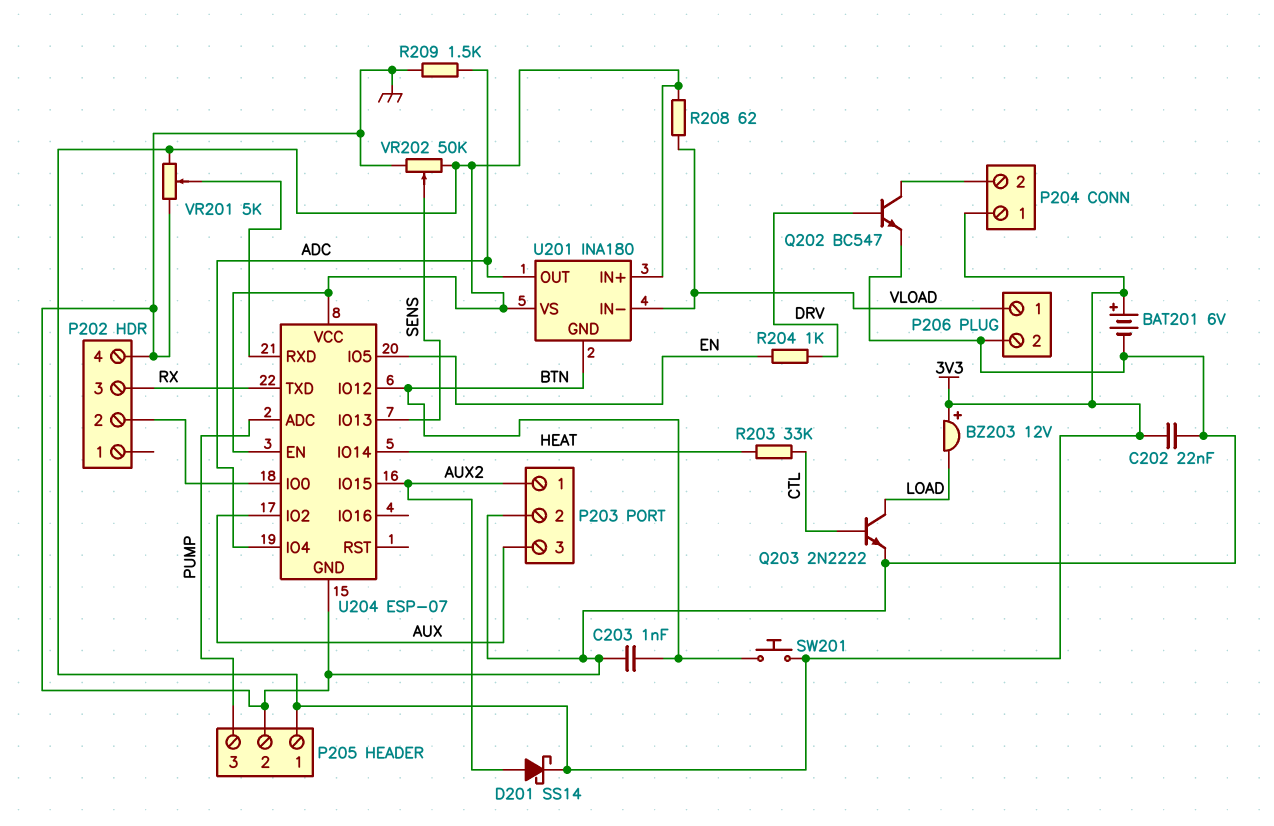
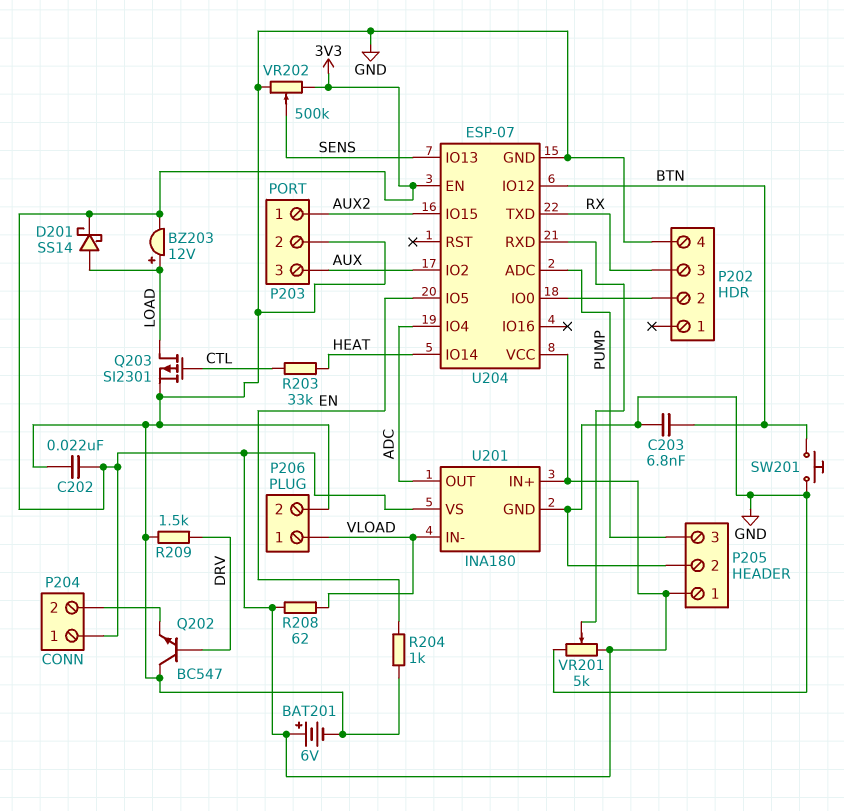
BZ203: buzzer 12V (plus 3V3, minus LOAD) -> buzzer 12V (plus LOAD, minus 3V3)
C203: 1nF (BTN, GND) -> 6.8nF (BTN, GND)
D201: schottky SS14 (A AUX2, K 3V3) -> schottky SS14 (A LOAD, K 3V3)
Q202: NPN BC547 (B DRV, C P204/2, E GND) -> NPN BC547 (B DRV, C GND, E P204/2)
Q203: NPN 2N2222 (B CTL, C LOAD, E GND) -> PMOS SI2301 (G CTL, D LOAD, S GND)
R204: 1k (DRV, EN) -> 1k (EN, GND)
R209: 1.5k (ADC, GND) -> 1.5k (DRV, GND)
SW201: button (3V3, BTN) -> button (BTN, GND)
U201 pin GND: BTN -> GND
VR202: 50k (3V3, GND, wiper SENS) -> 500k (3V3, GND, wiper SENS)

